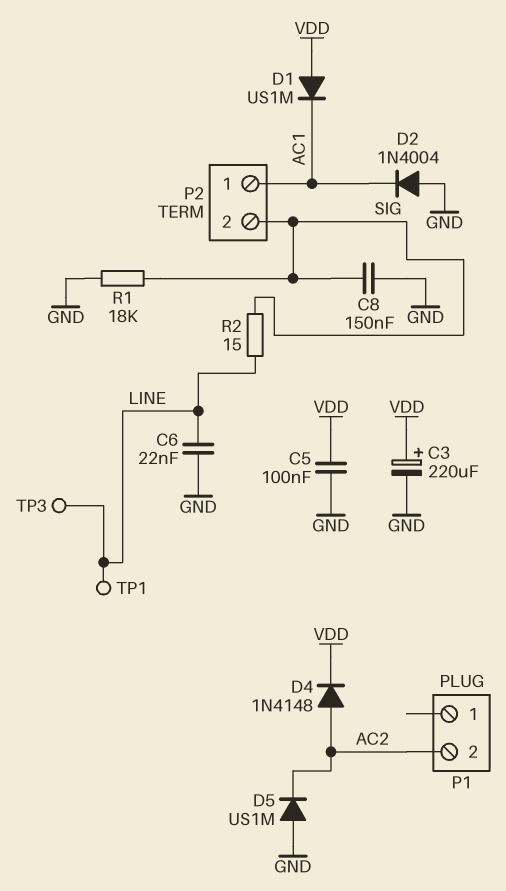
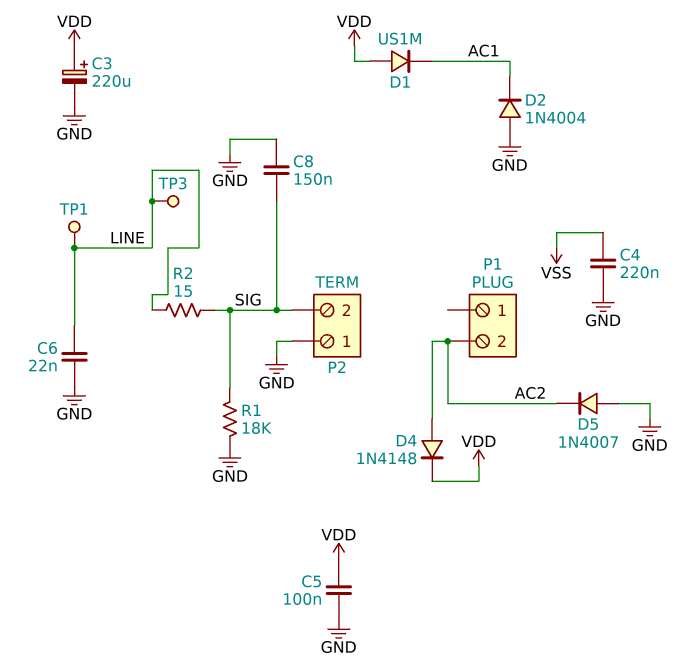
C4: none -> 220nF (GND, VSS)
D5: diode US1M (A GND, K AC2) -> diode 1N4007 (A GND, K AC2)
P2 pin 1: AC1 -> GND

